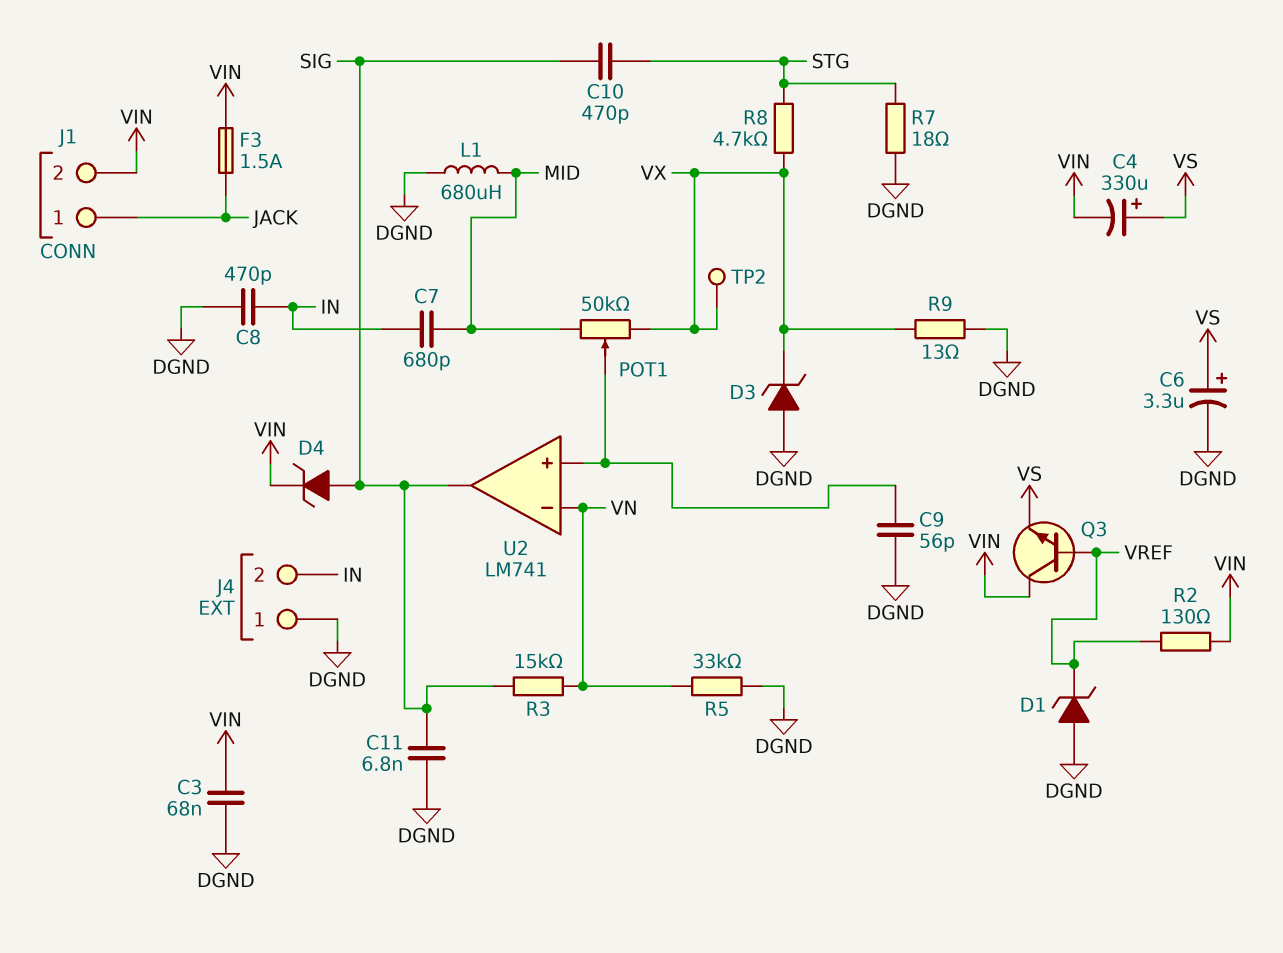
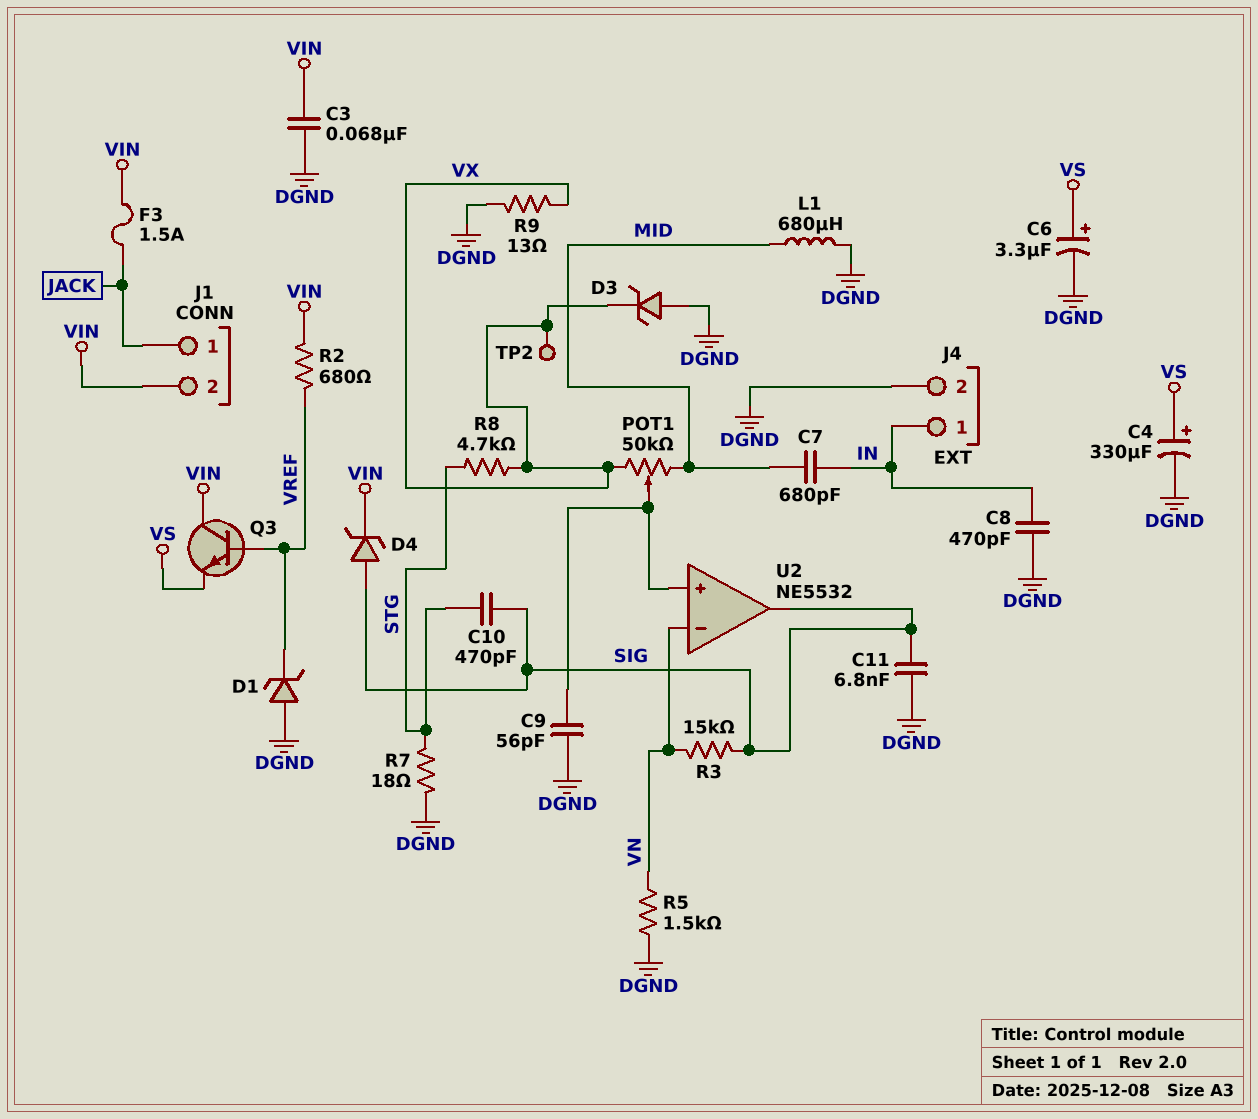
C4: 330uF (plus VS, minus VIN) -> 330uF (plus VS, minus DGND)
J4 pin 1: DGND -> IN
J4 pin 2: IN -> DGND
R2: 130 (VIN, VREF) -> 680 (VIN, VREF)
R5: 33k (DGND, VN) -> 1.5k (DGND, VN)
U2: LM741 -> NE5532

